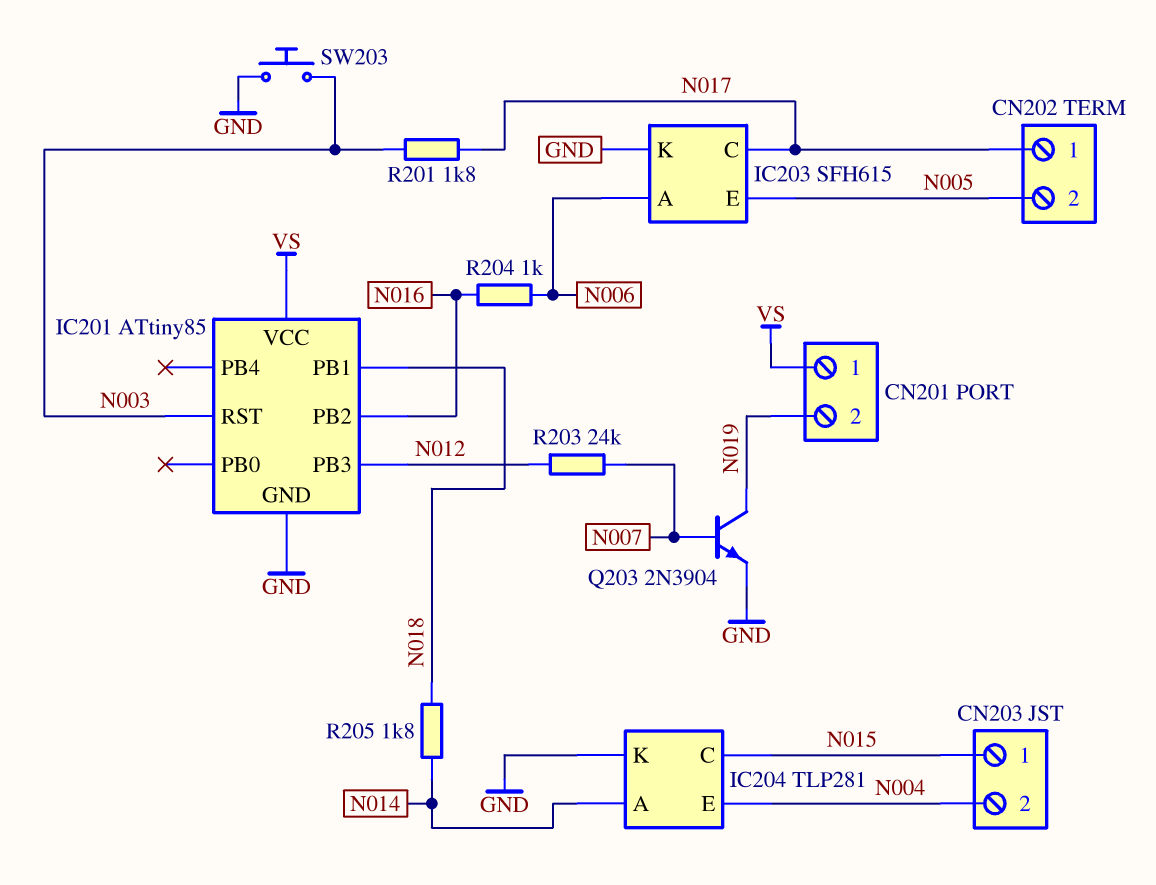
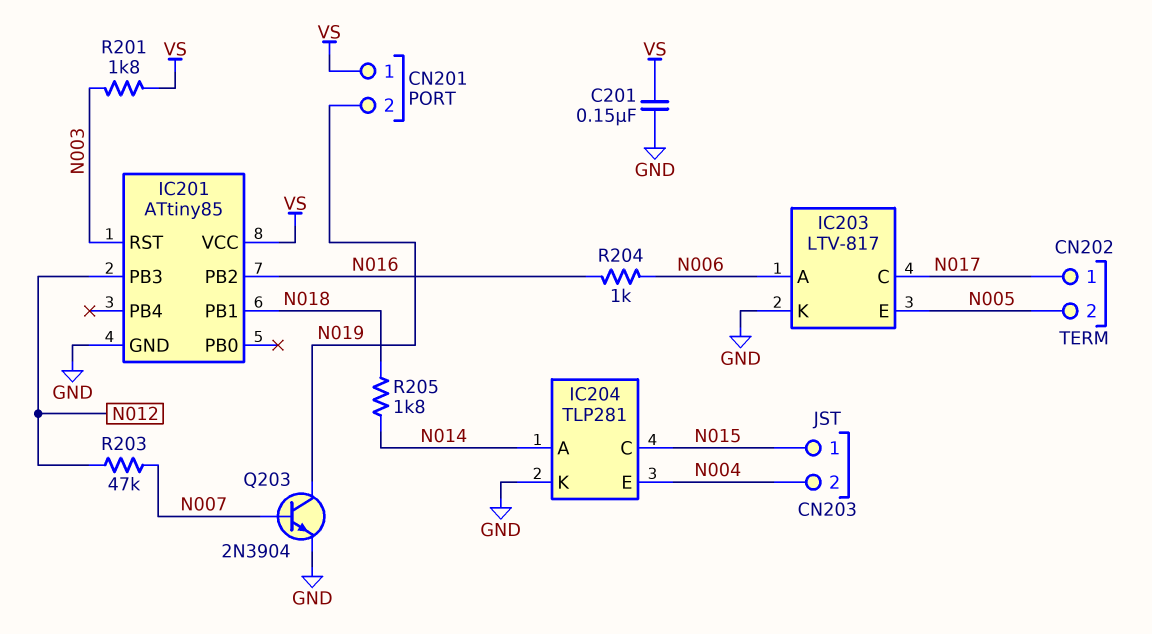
C201: none -> 150nF (GND, VS)
IC203: SFH615 -> LTV-817
R201: 1.8k (N003, N017) -> 1.8k (N003, VS)
R203: 24k (N007, N012) -> 47k (N007, N012)
SW203: button (GND, N003) -> none

